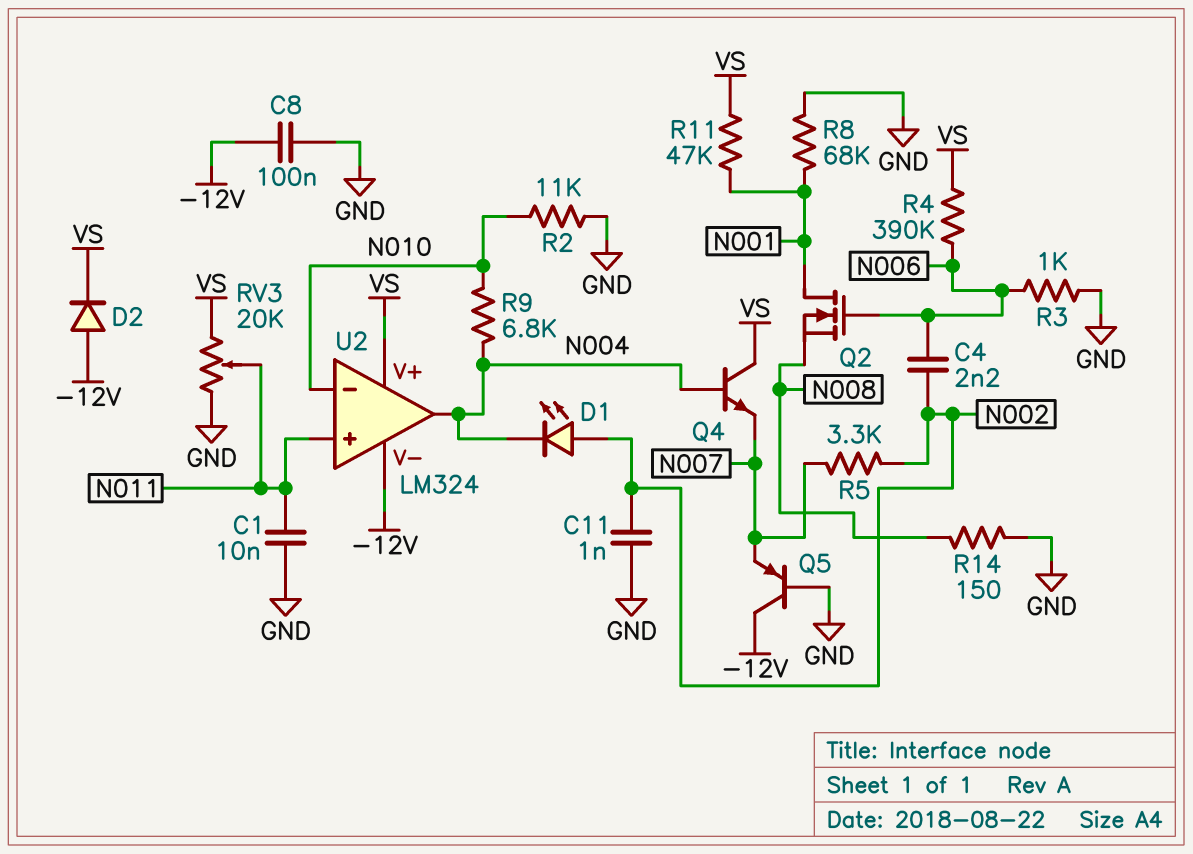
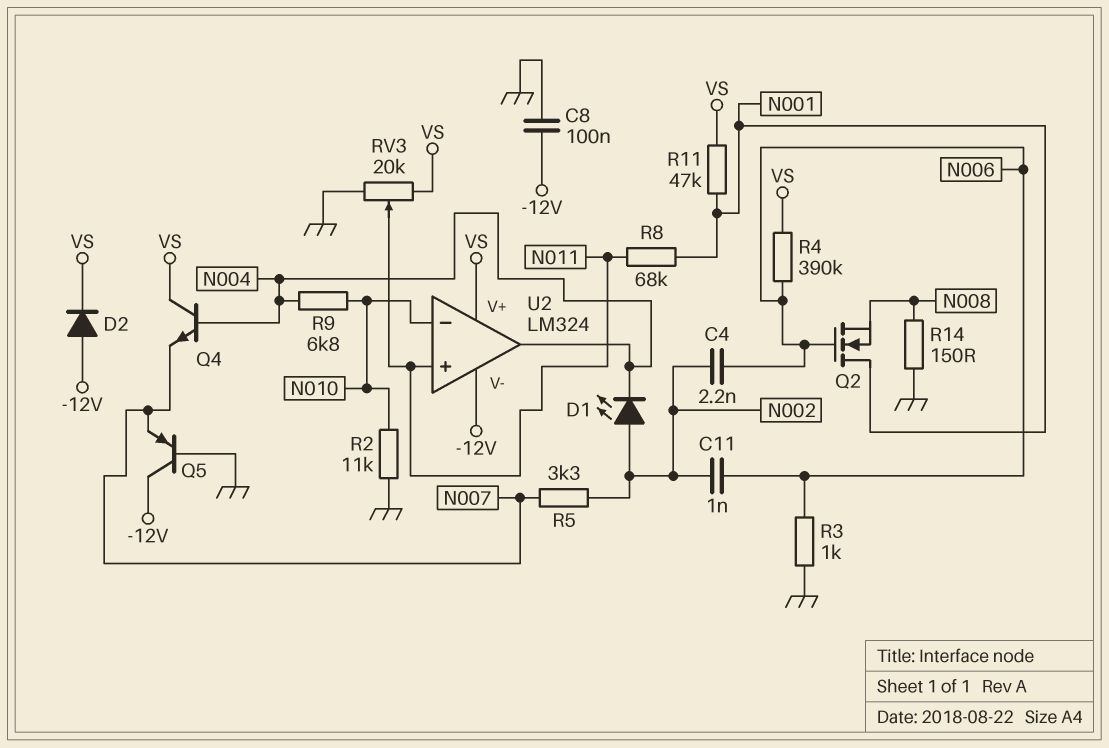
C1: 10nF (GND, N011) -> none
C11: 1nF (GND, N002) -> 1nF (N002, N006)
R8: 68k (GND, N001) -> 68k (N001, N011)

